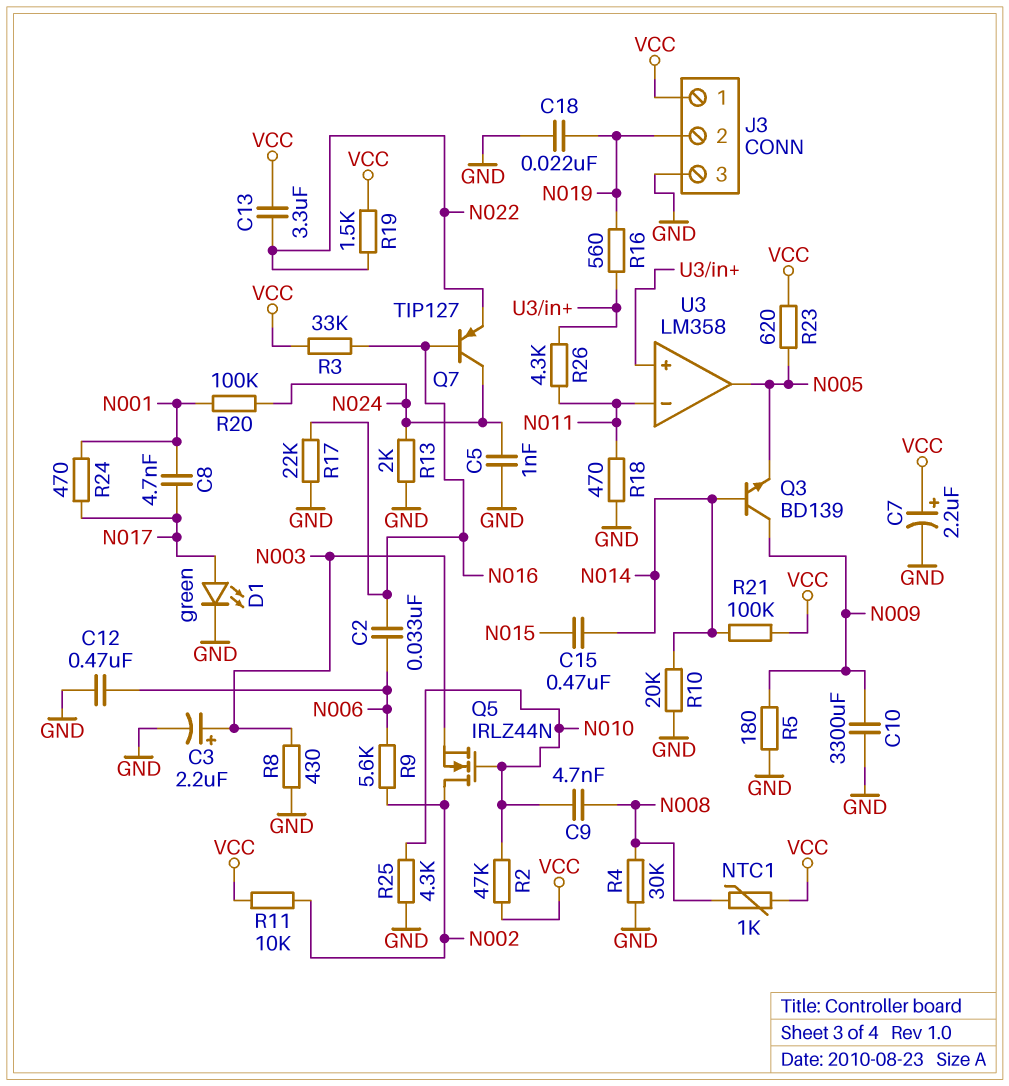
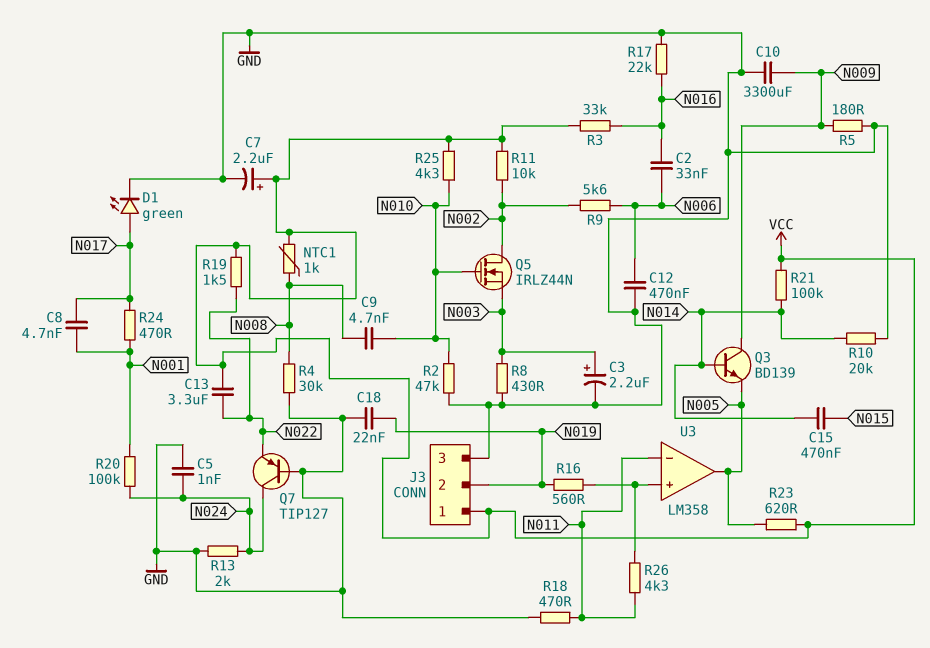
Q7: PNP TIP127 (B N016, C N024, E N022) -> PNP TIP127 (B GND, C N024, E N022)
R2: 47k (N010, VCC) -> 47k (GND, N010)
R25: 4.3k (GND, N010) -> 4.3k (N010, VCC)

